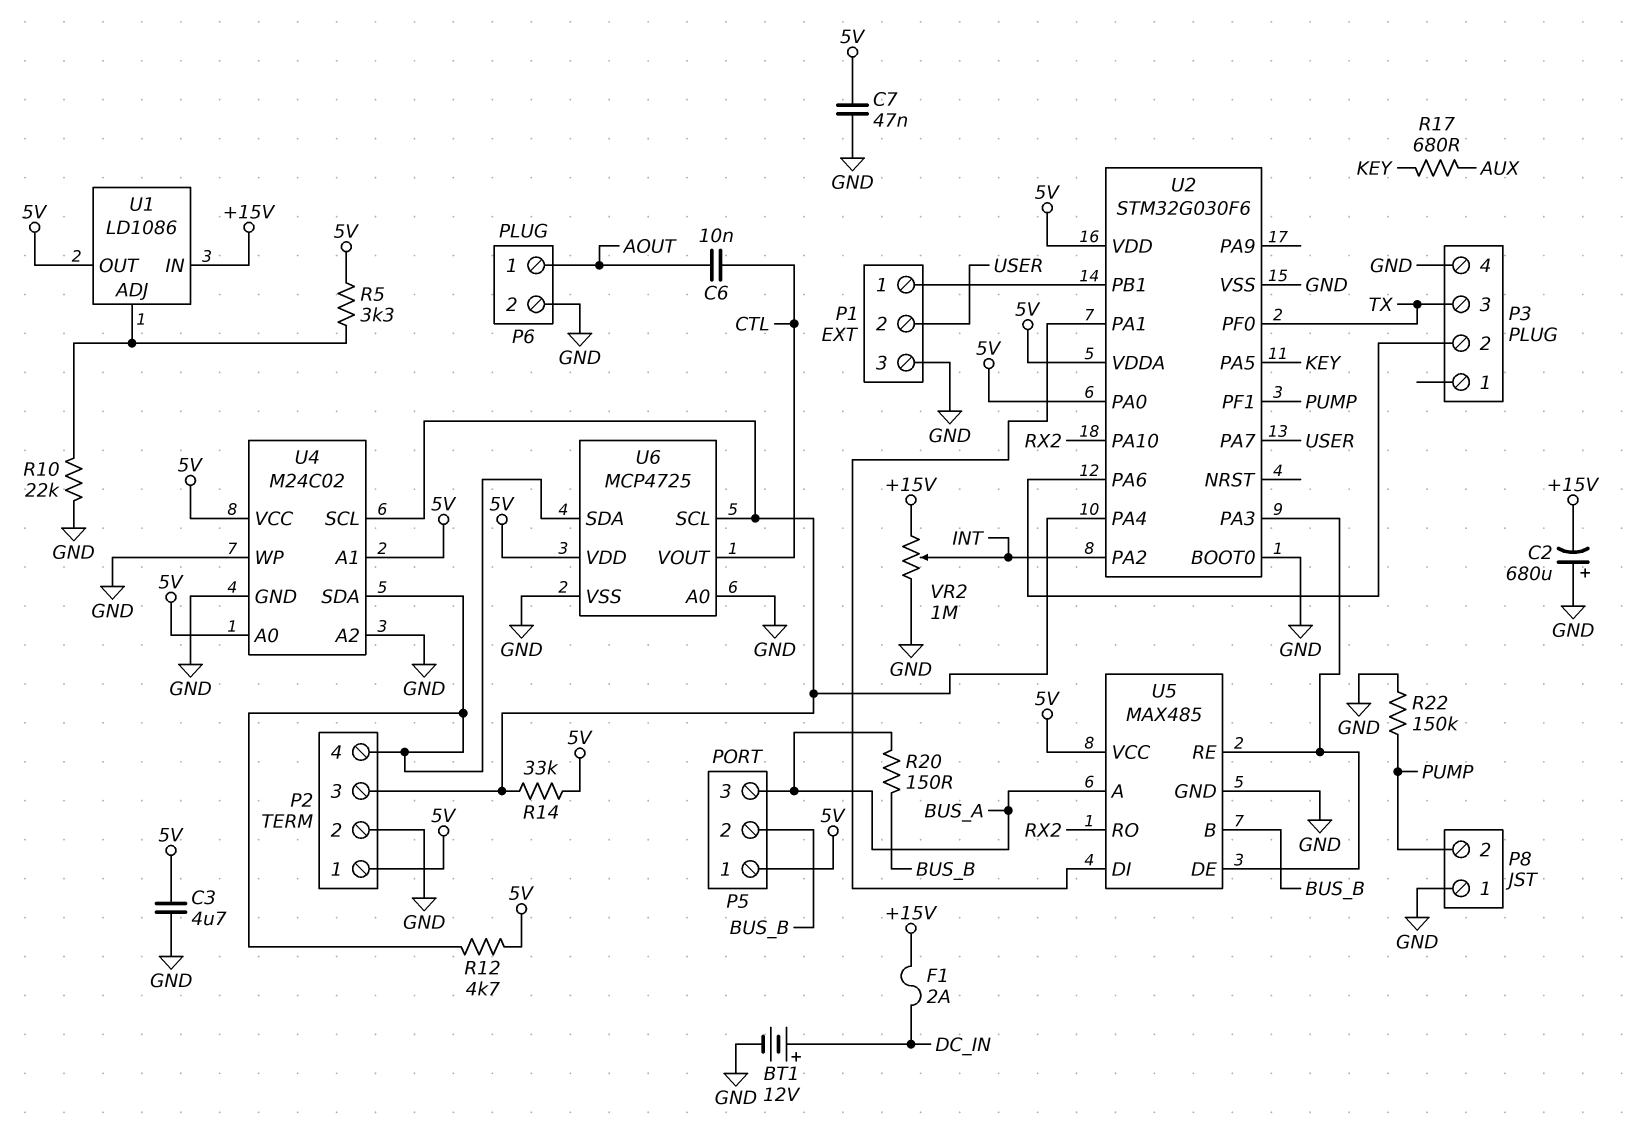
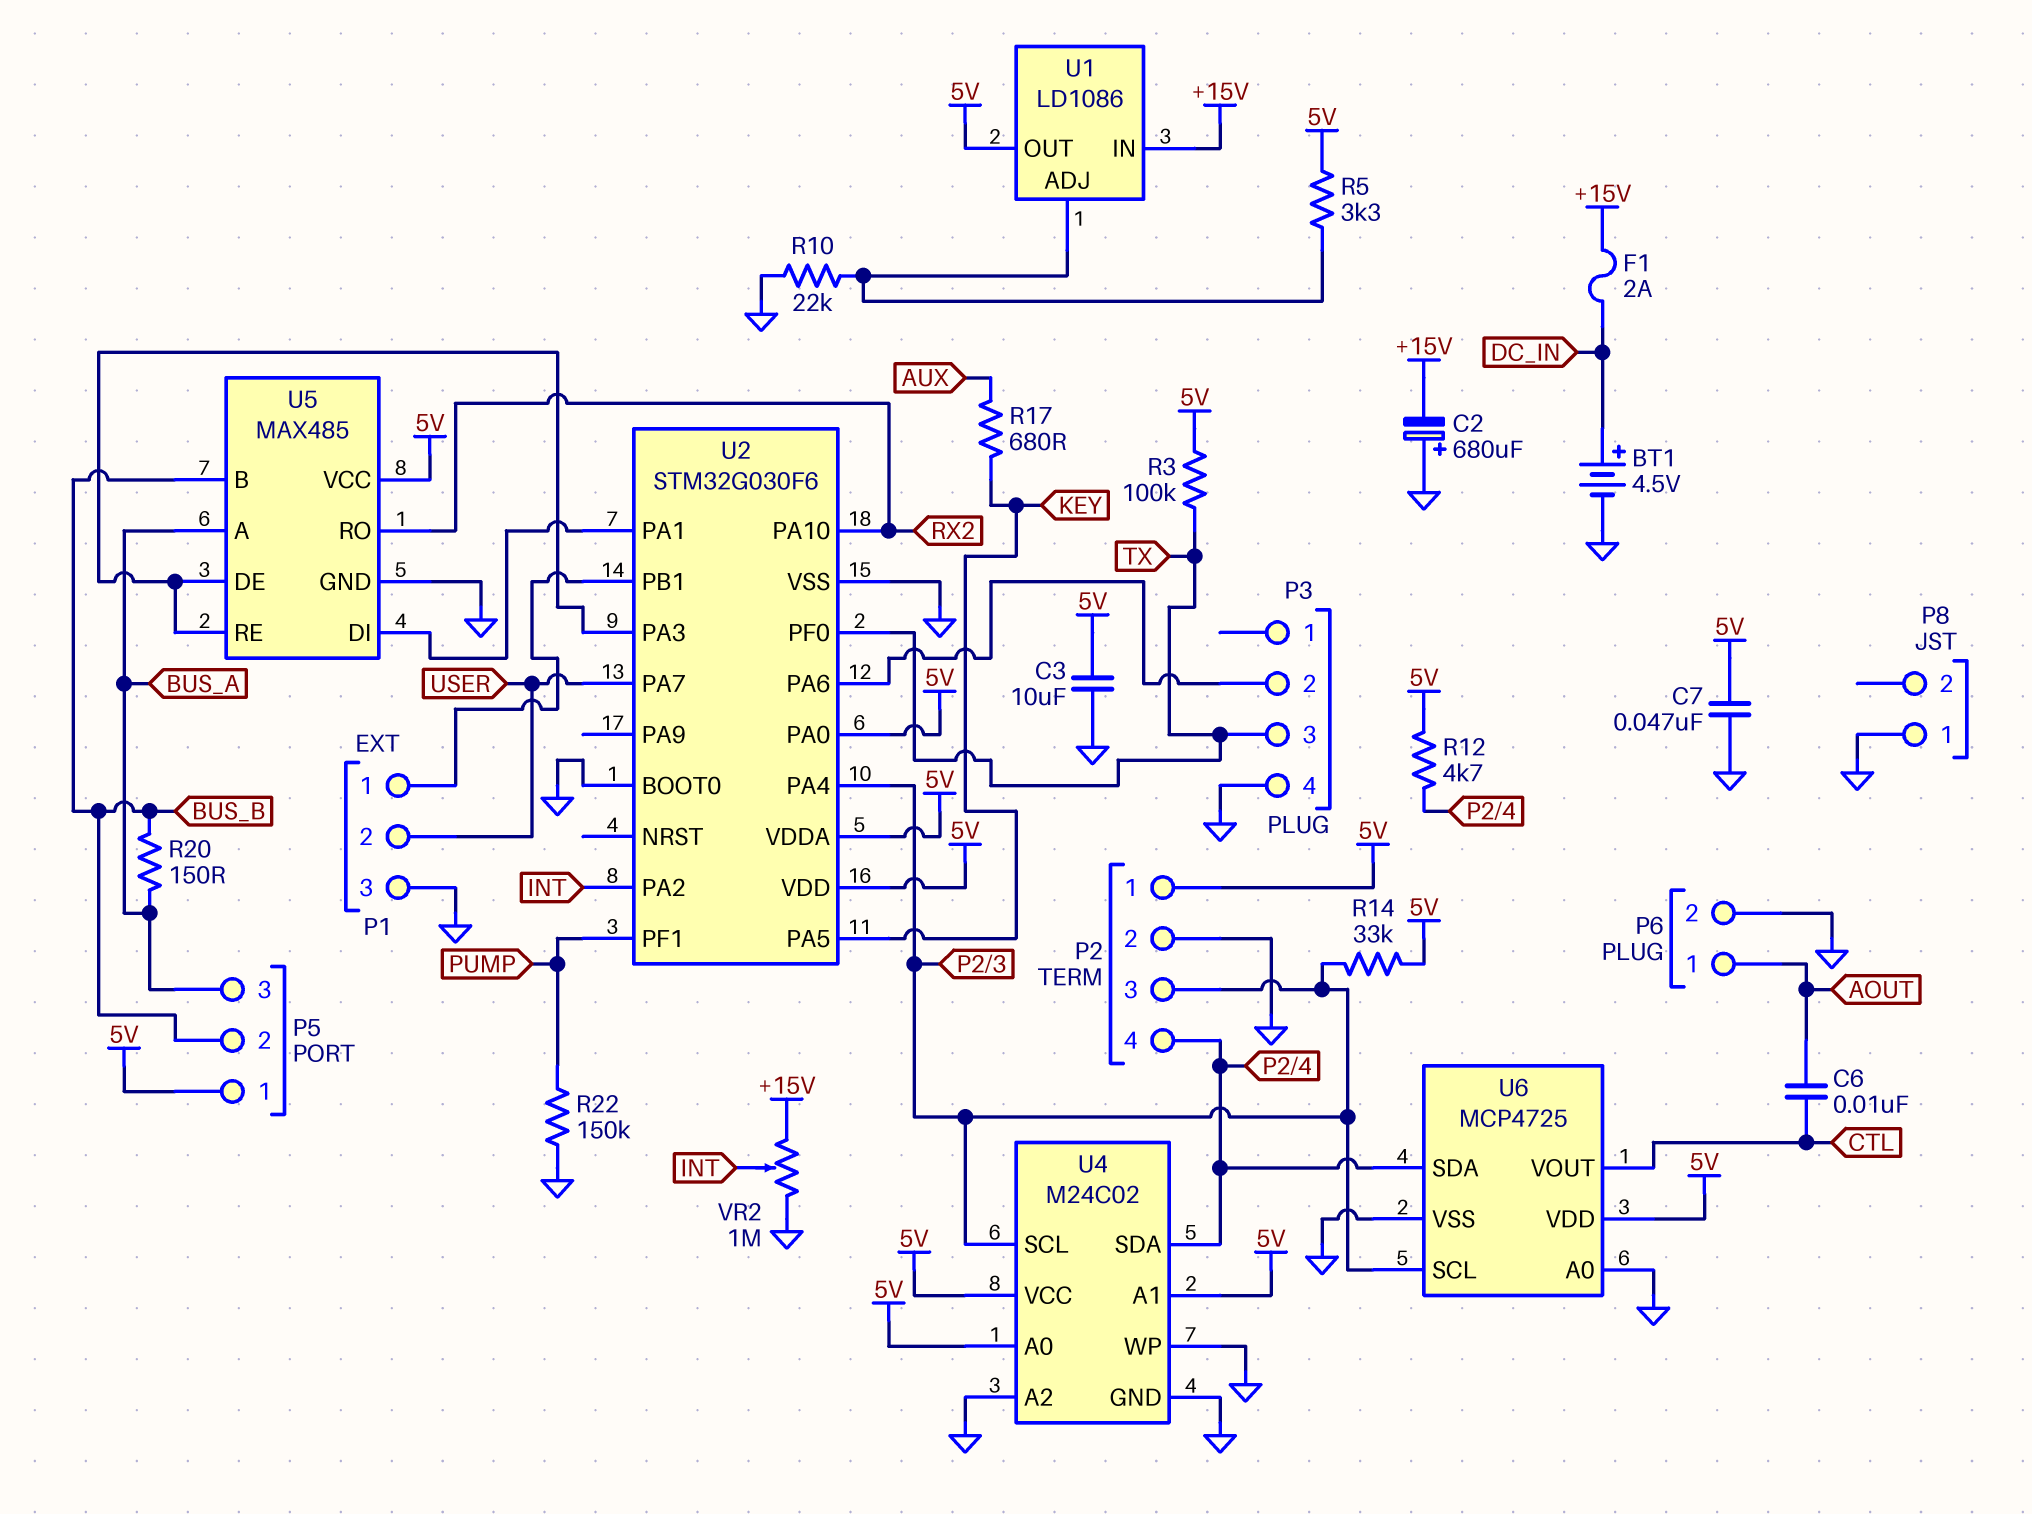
BT1: 12V (plus DC_IN, minus GND) -> 4.5V (plus DC_IN, minus GND)
C3: 4.7uF (5V, GND) -> 10uF (5V, GND)
P8 pin 2: PUMP -> none
R3: none -> 100k (5V, TX)

